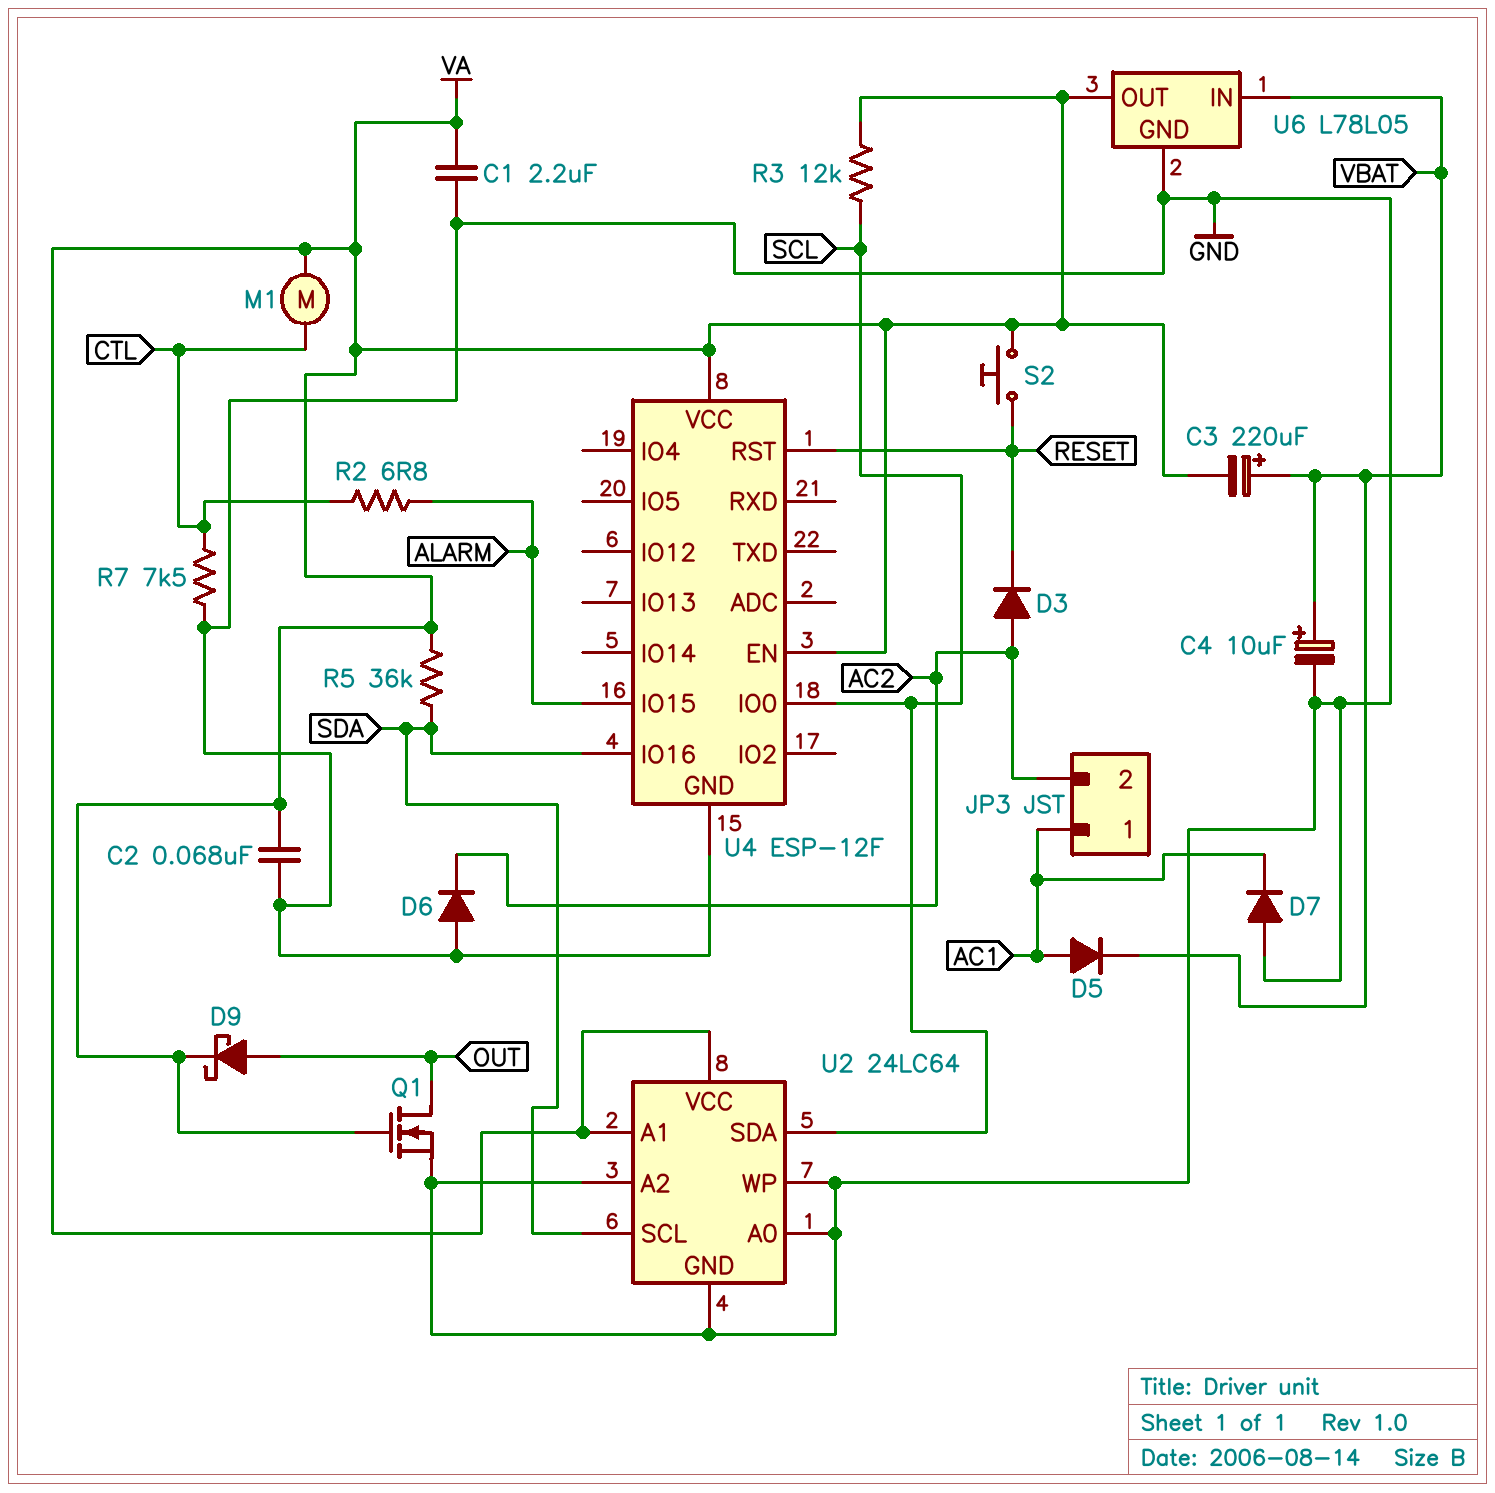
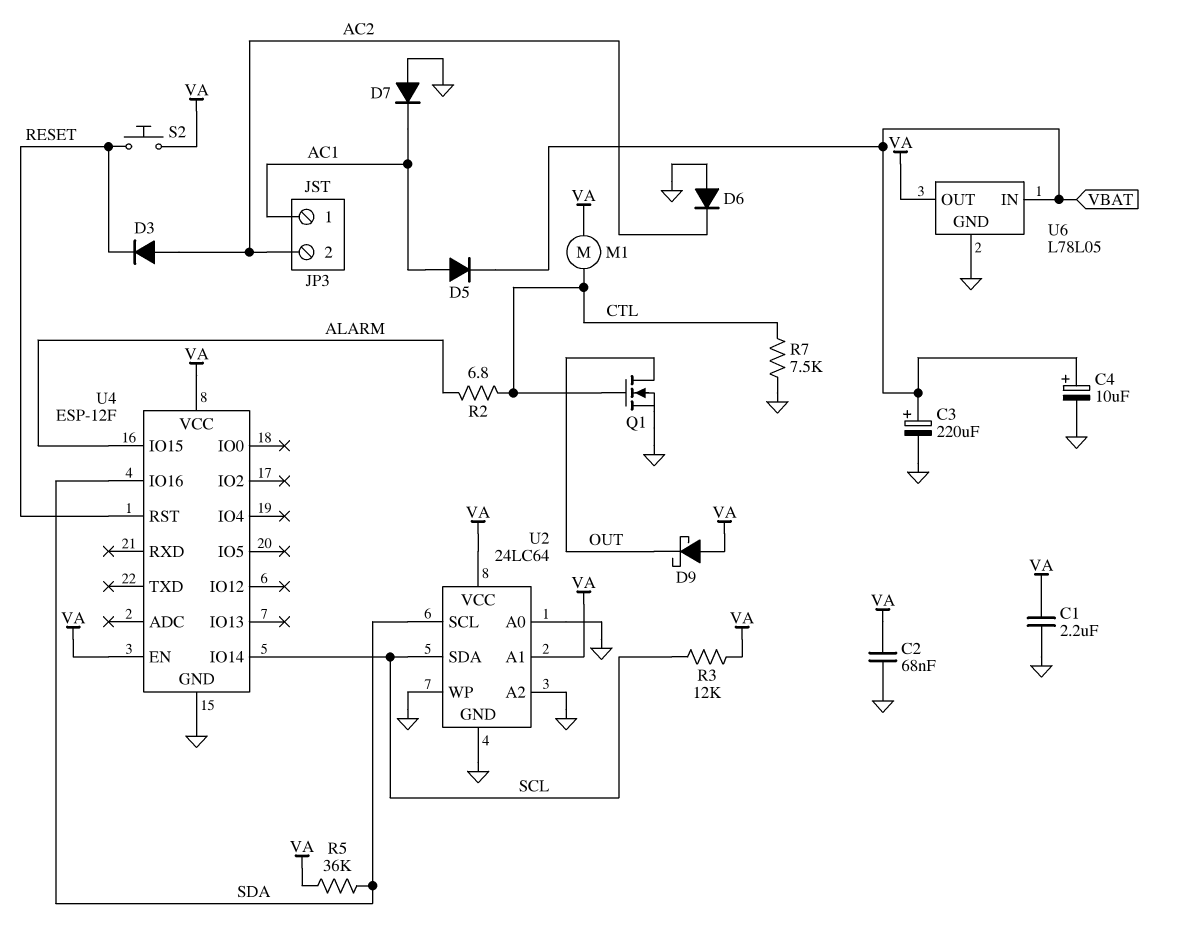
C3: 220uF (plus VBAT, minus VA) -> 220uF (plus VBAT, minus GND)
D9: schottky (A OUT, K VA) -> schottky (A VA, K OUT)
Q1: NMOS (G VA, D OUT, S GND) -> NMOS (G CTL, D OUT, S GND)
U4 pin IO0: SCL -> none
U4 pin IO14: none -> SCL

